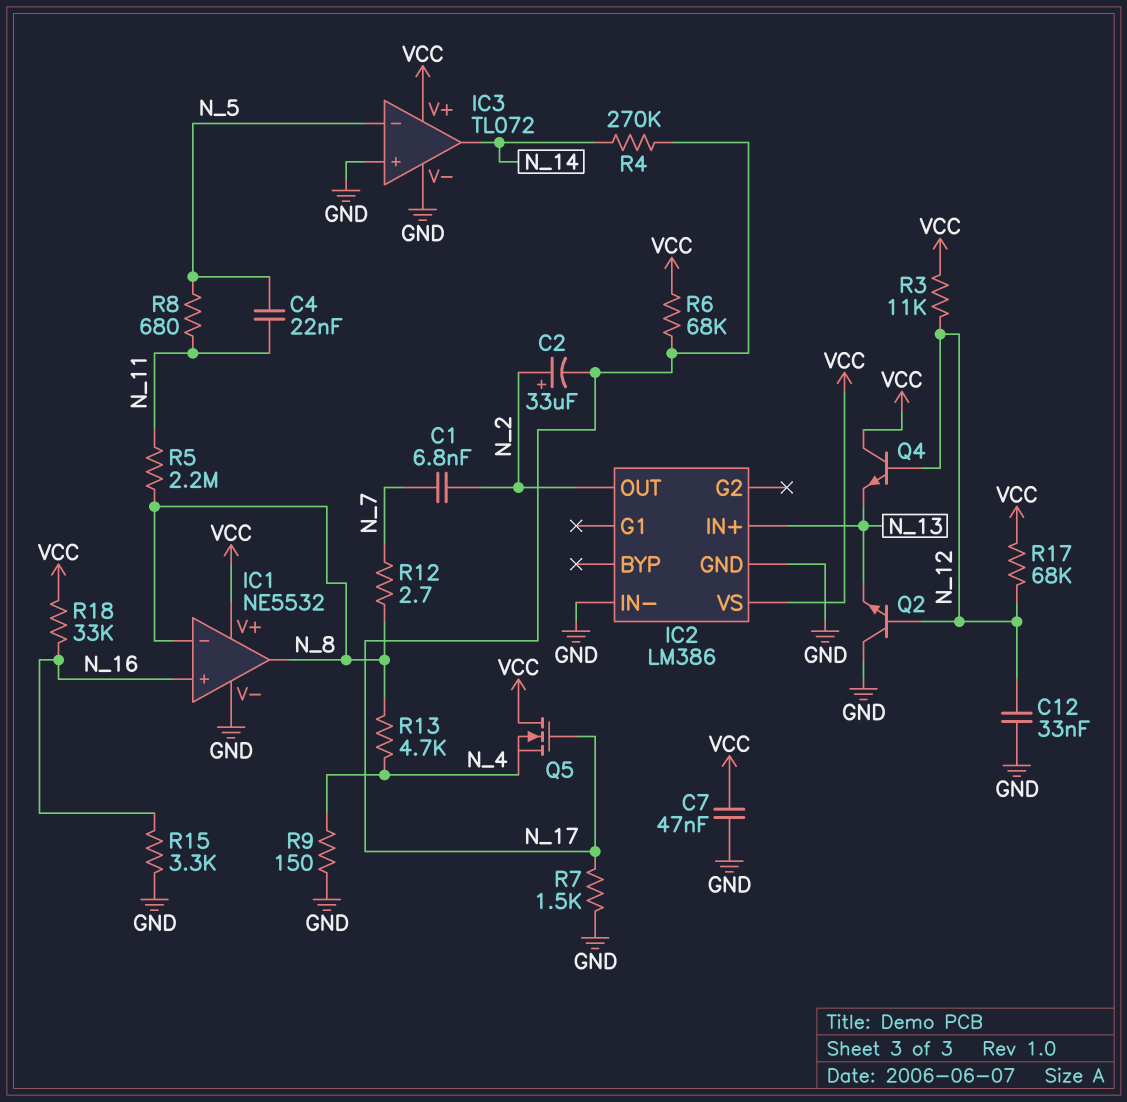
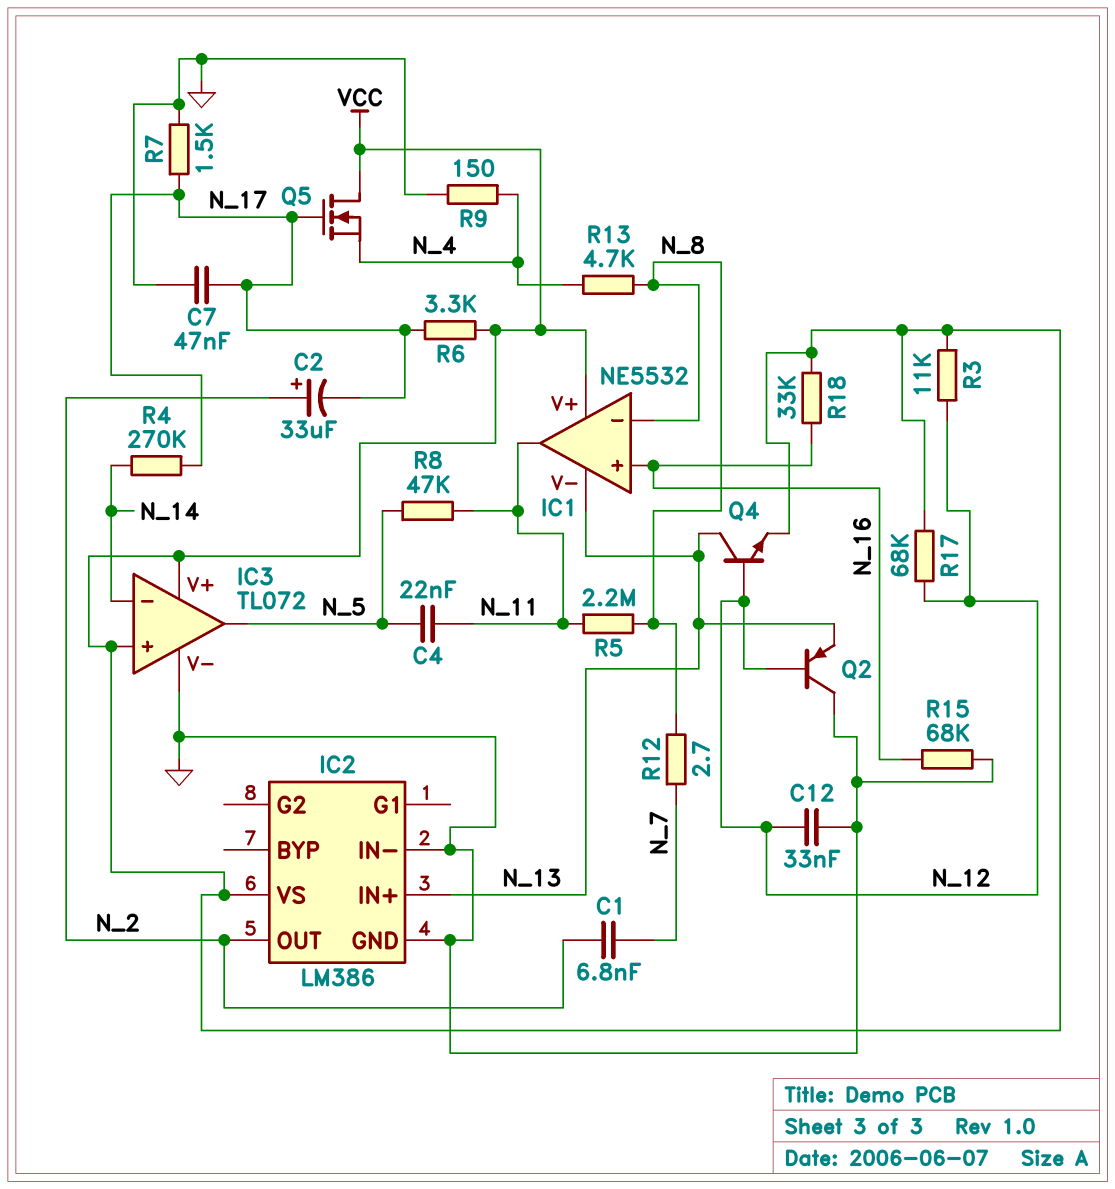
C7: 47nF (GND, VCC) -> 47nF (GND, N_17)
IC1 pin V-: GND -> N_13
IC1 pin out: N_8 -> N_11
IC3 pin in+: GND -> VCC
IC3 pin in-: N_5 -> N_14
IC3 pin out: N_14 -> N_5
Q2: NPN (B N_12, C GND, E N_13) -> PNP (B N_12, C GND, E N_13)
Q4: NPN (B N_12, C VCC, E N_13) -> NPN (B N_12, C N_13, E VCC)
R6: 68k (N_17, VCC) -> 3.3k (N_17, VCC)
R8: 680 (N_5, N_11) -> 47k (N_5, N_11)
R15: 3.3k (GND, N_16) -> 68k (GND, N_16)

